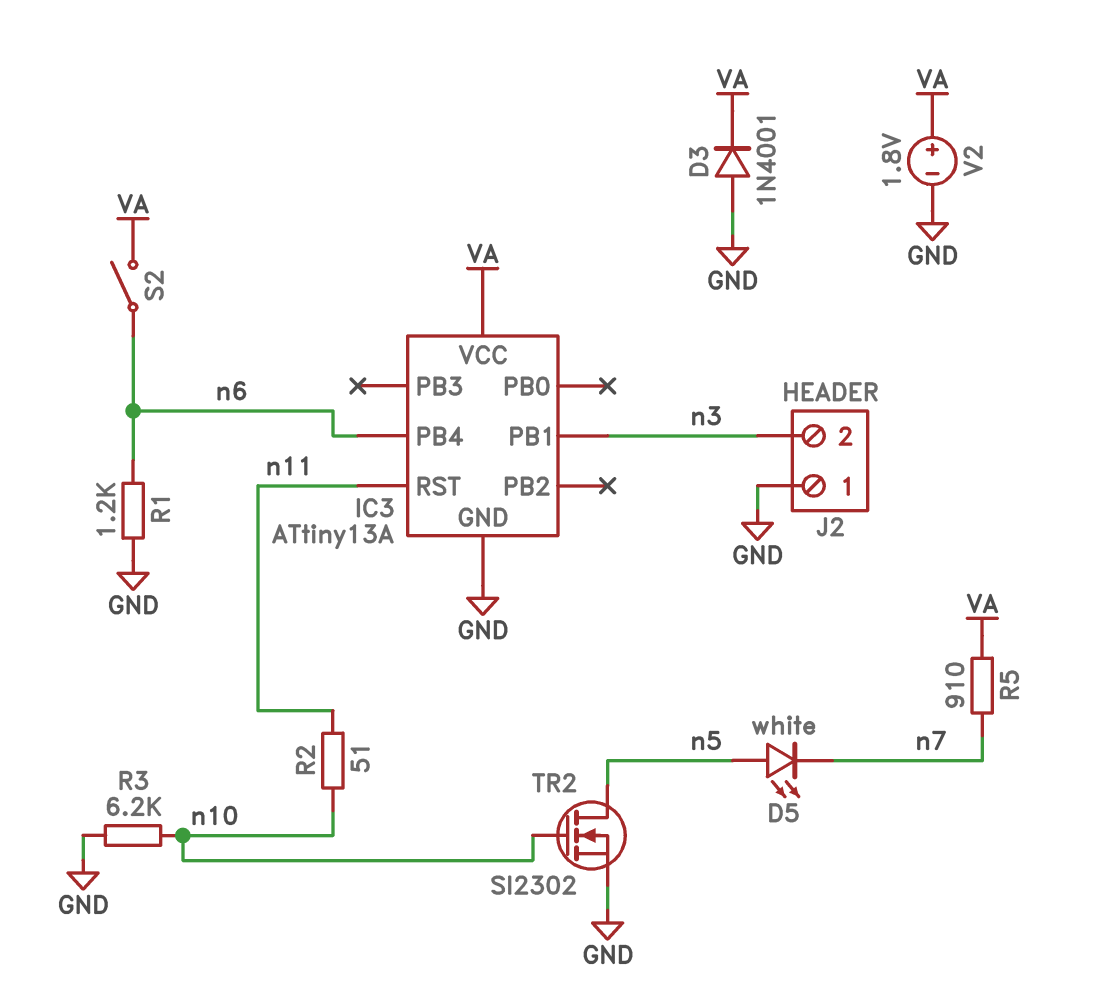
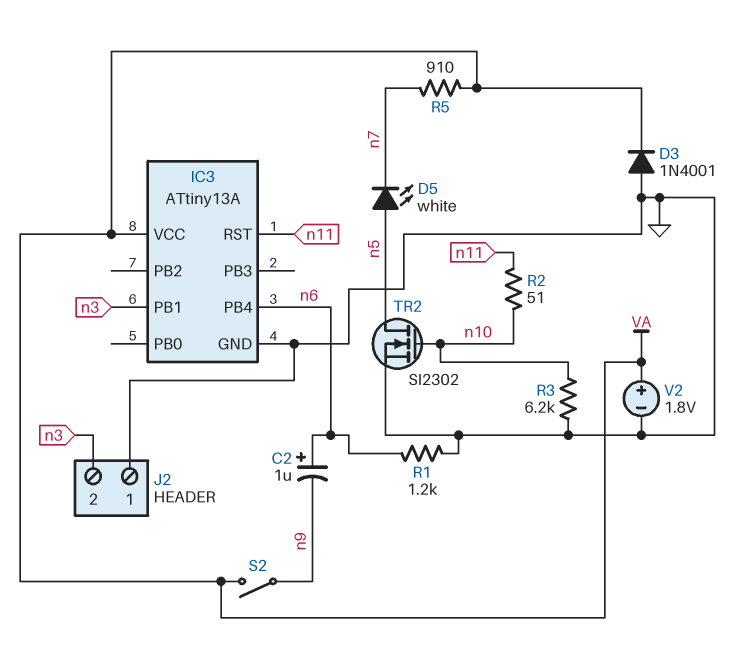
C2: none -> 1uF (plus n6, minus n9)
S2: switch (VA, n6) -> switch (VA, n9)

